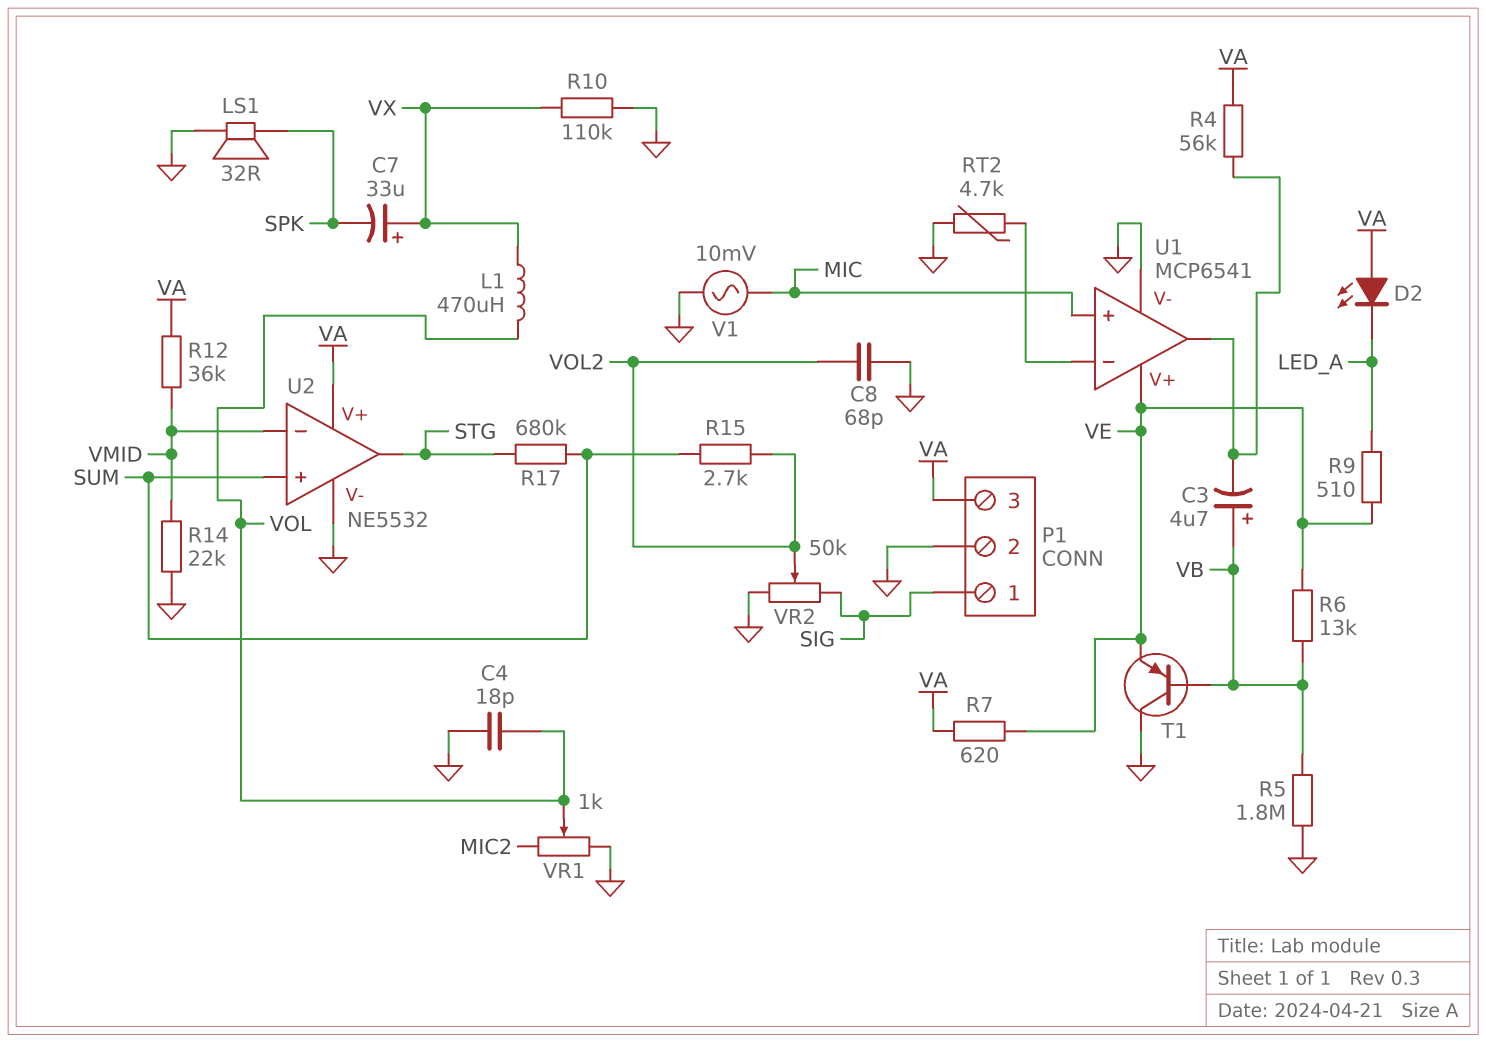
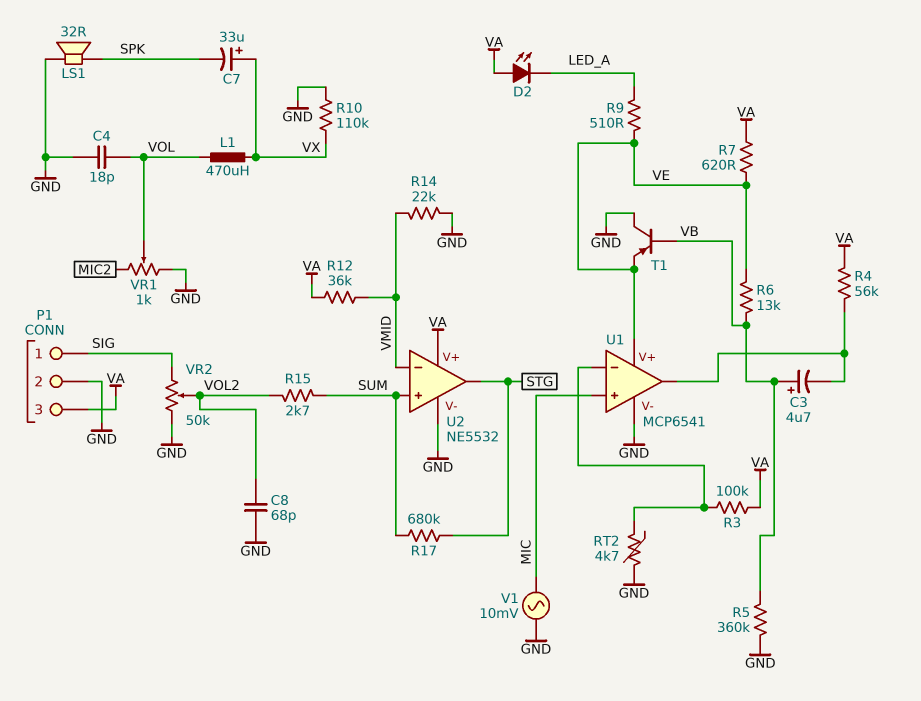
R3: none -> 100k (U1/in-, VA)
R5: 1.8M (GND, VB) -> 360k (GND, VB)

